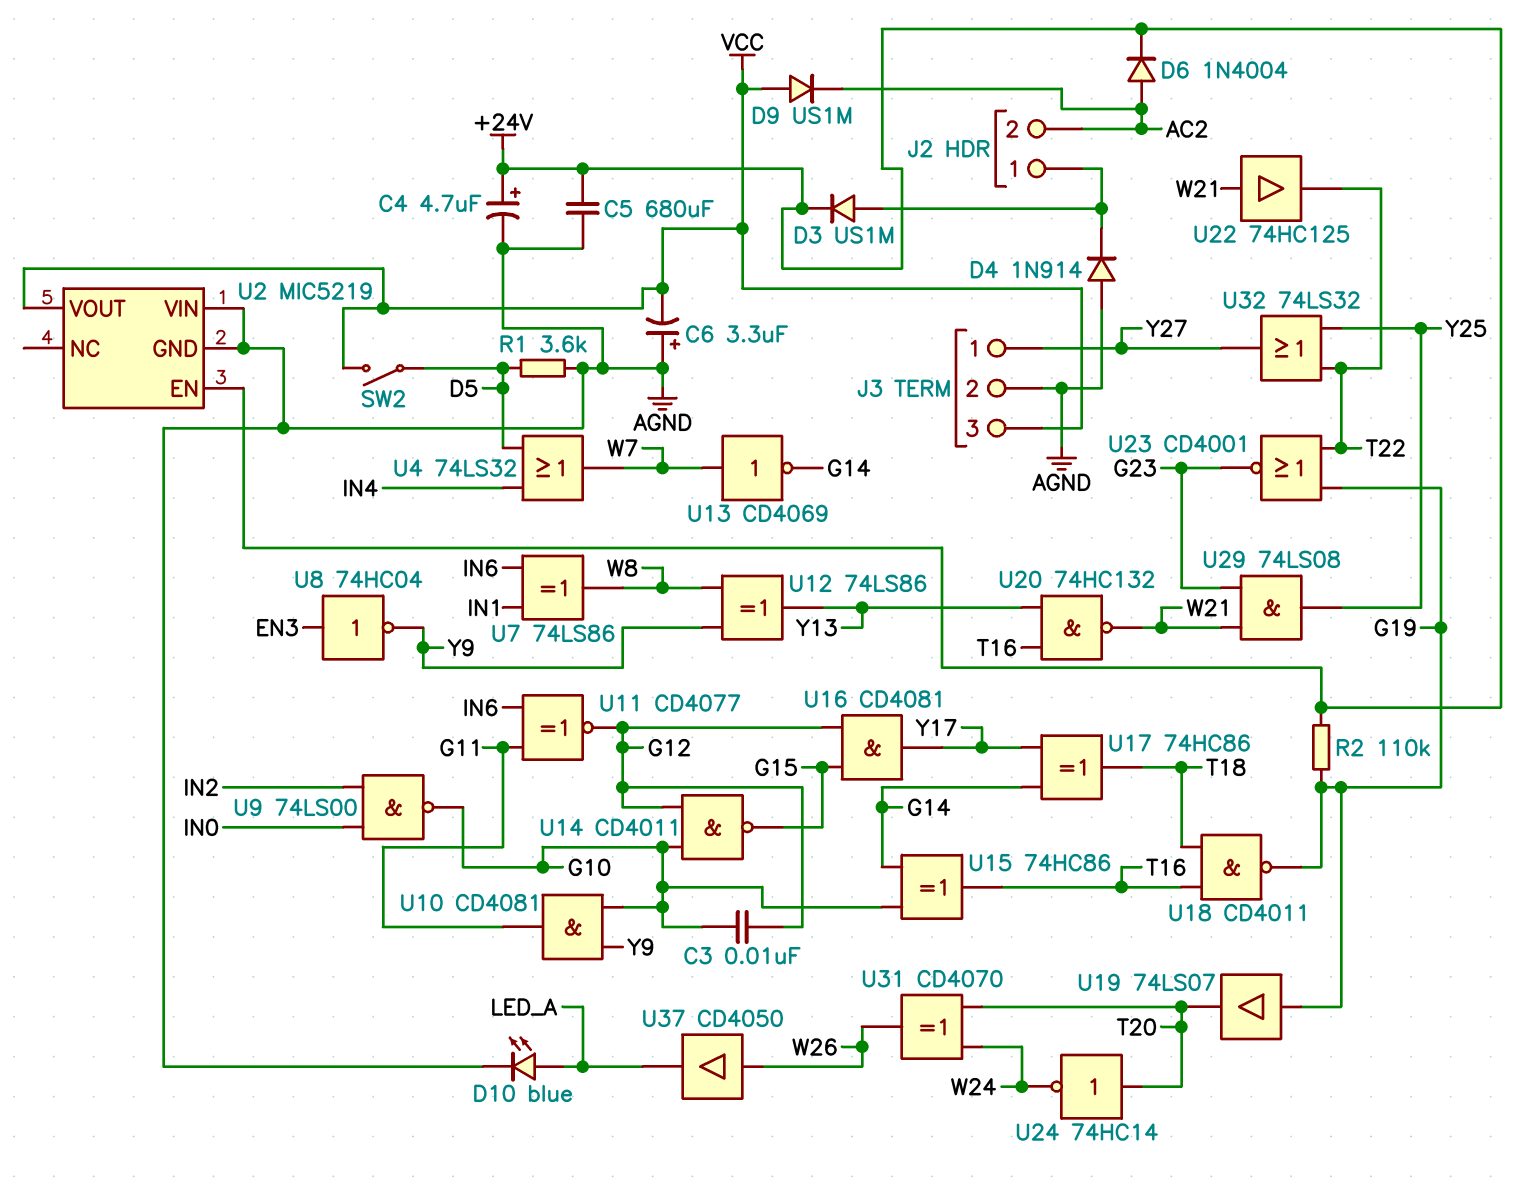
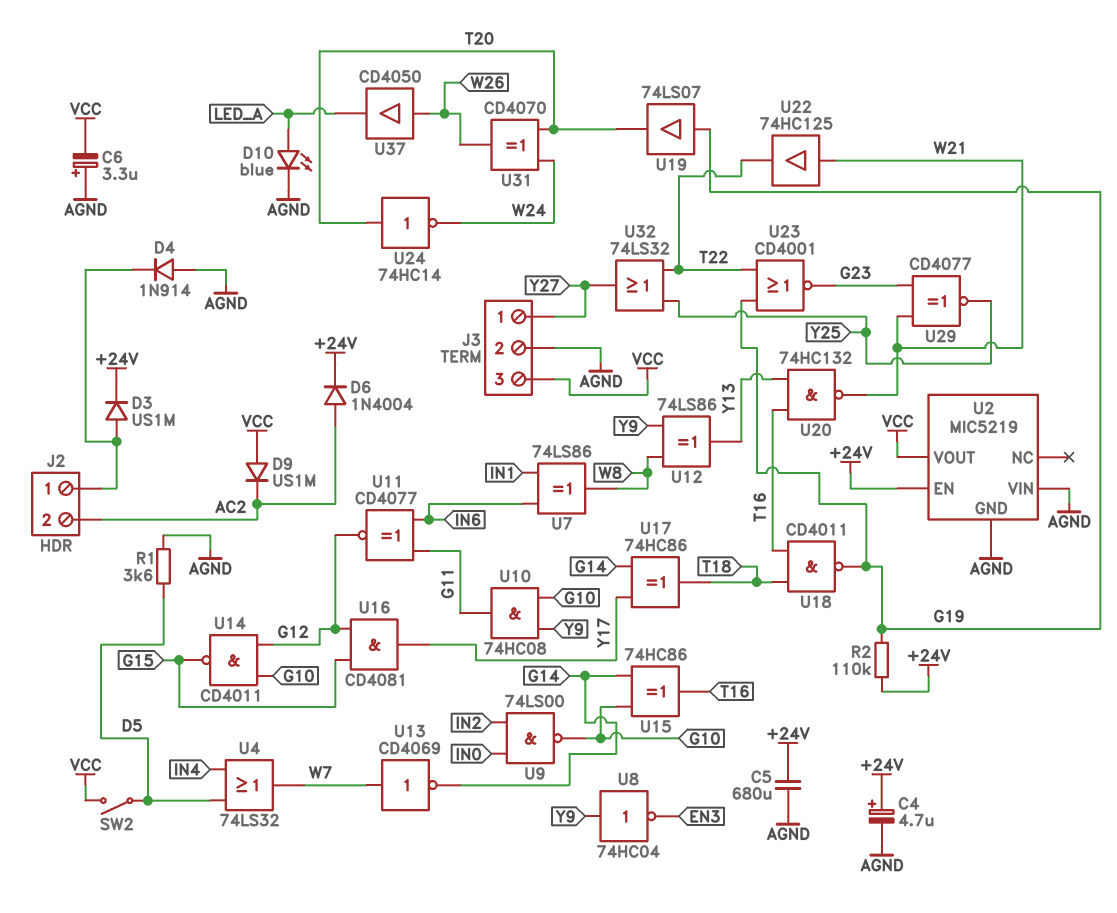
C3: 10nF (G10, G12) -> none
U8: NOT 74HC04 (in EN3, out Y9) -> NOT 74HC04 (in Y9, out EN3)
U10: AND CD4081 (in G10, in Y9, out G11) -> AND 74HC08 (in G10, in Y9, out G11)
U29: AND 74LS08 (in G23, in W21, out Y25) -> XNOR CD4077 (in G23, in W21, out Y25)

